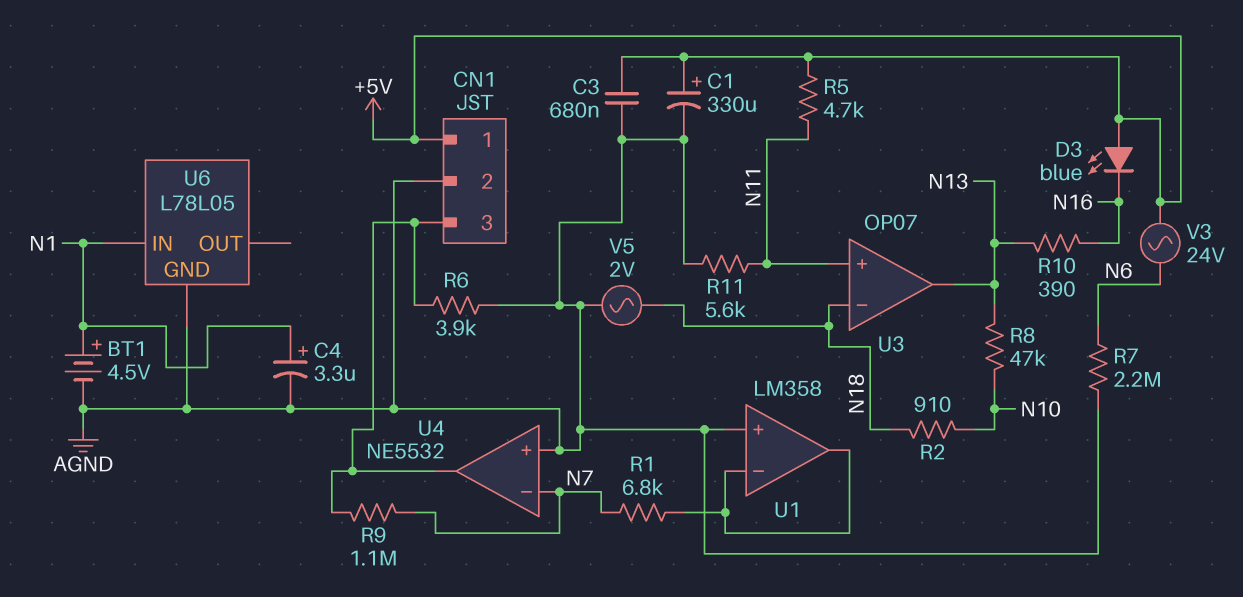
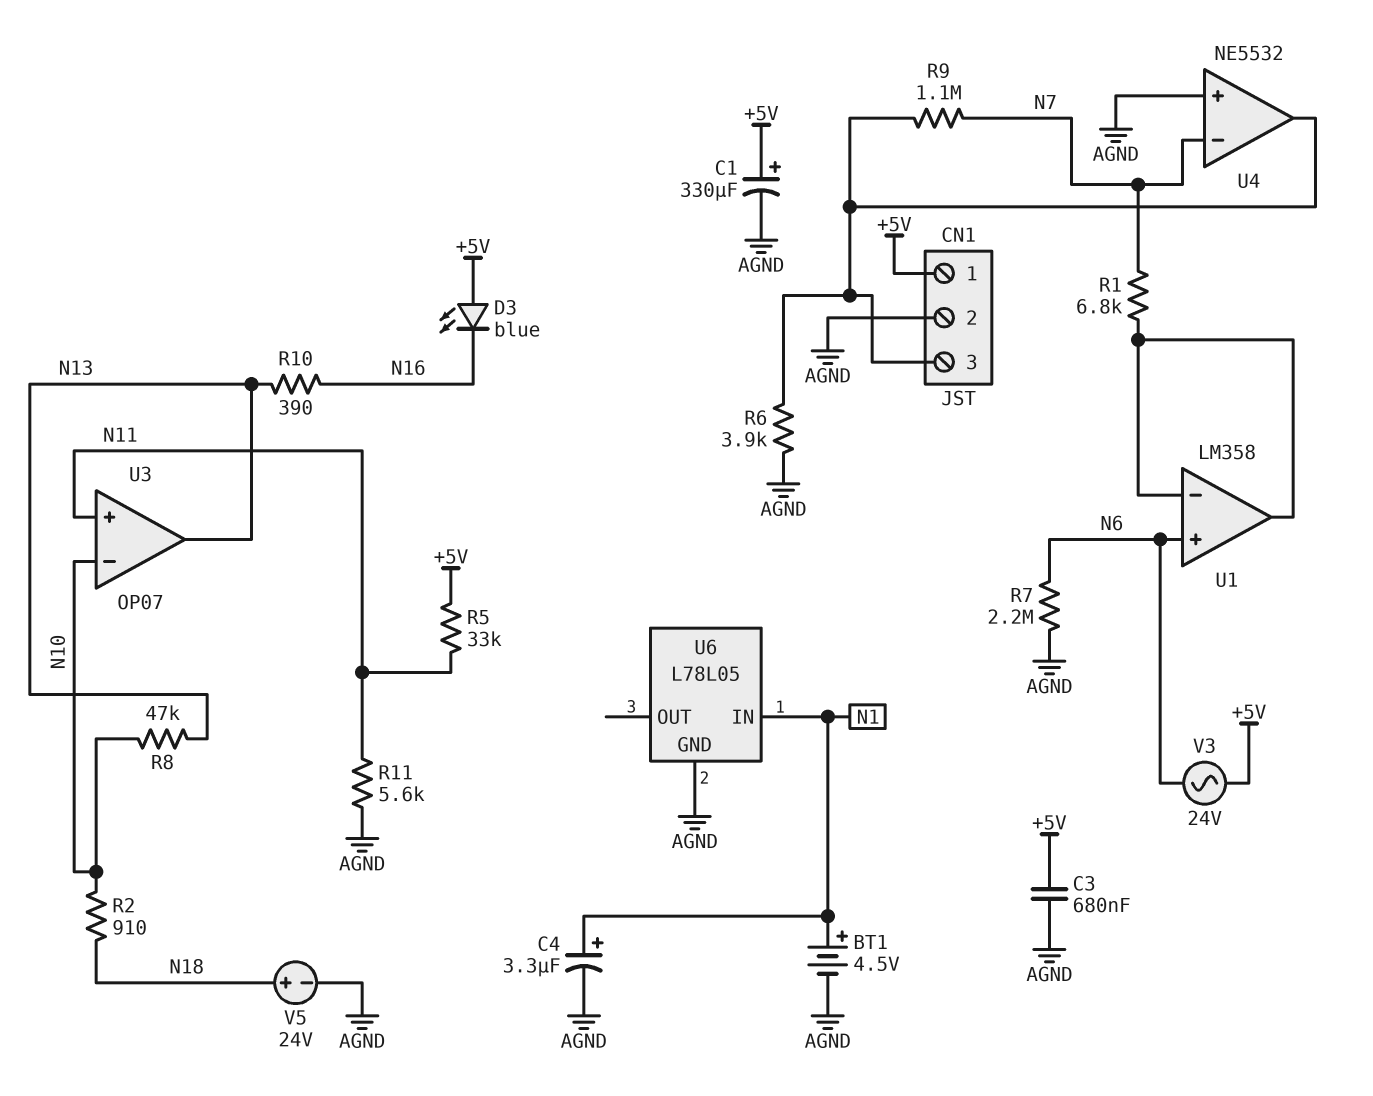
R5: 4.7k (+5V, N11) -> 33k (+5V, N11)
U1 pin in+: AGND -> N6
U3 pin in-: N18 -> N10
V5: AC 2V (AGND, N18) -> 24V (plus N18, minus AGND)

